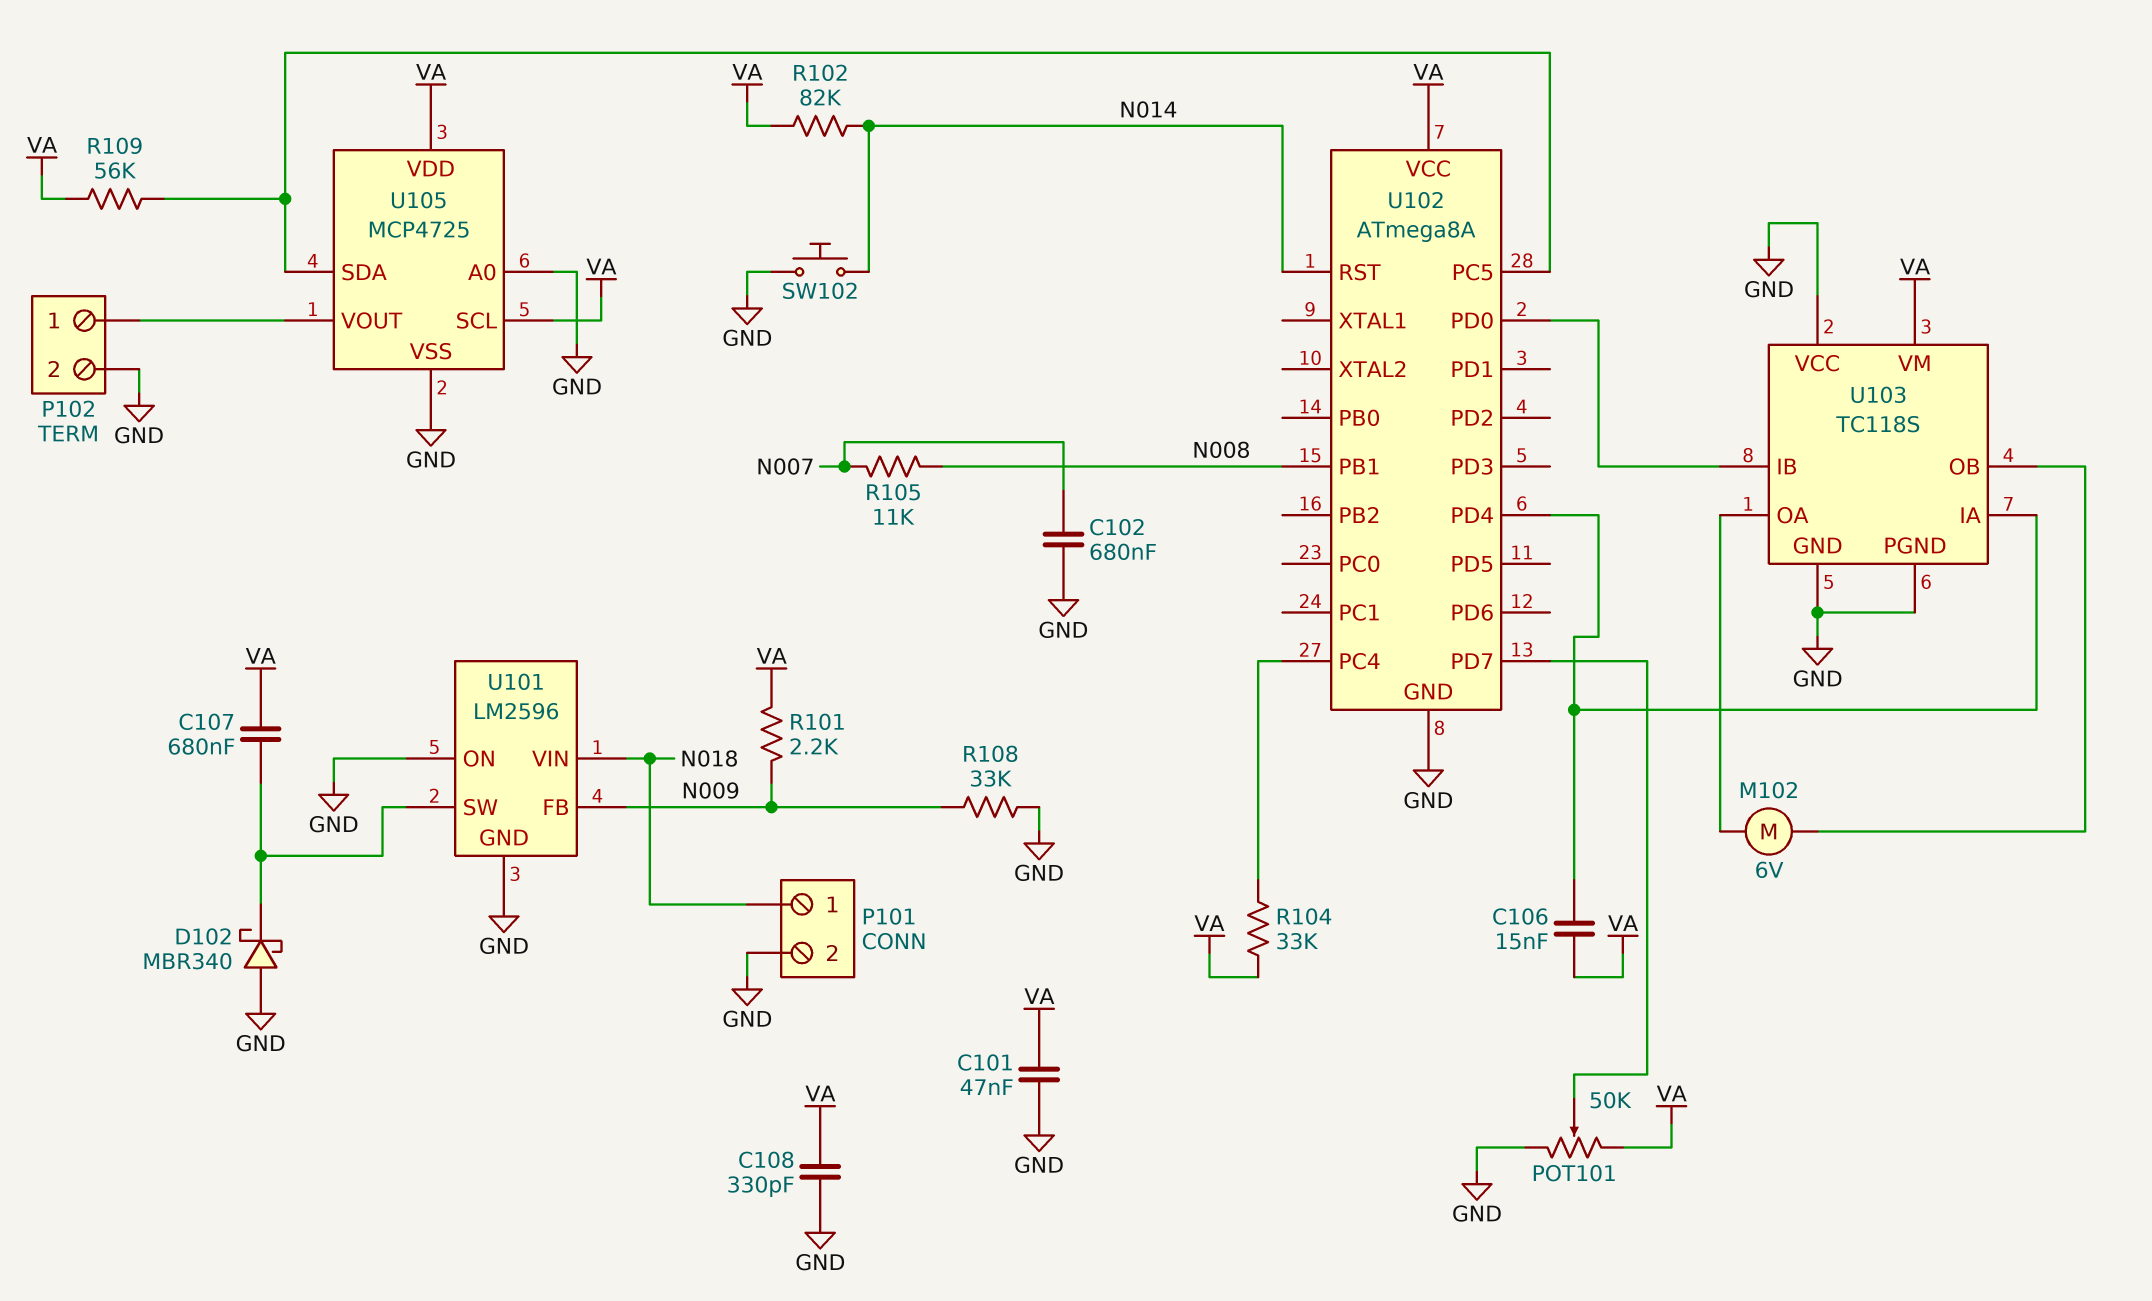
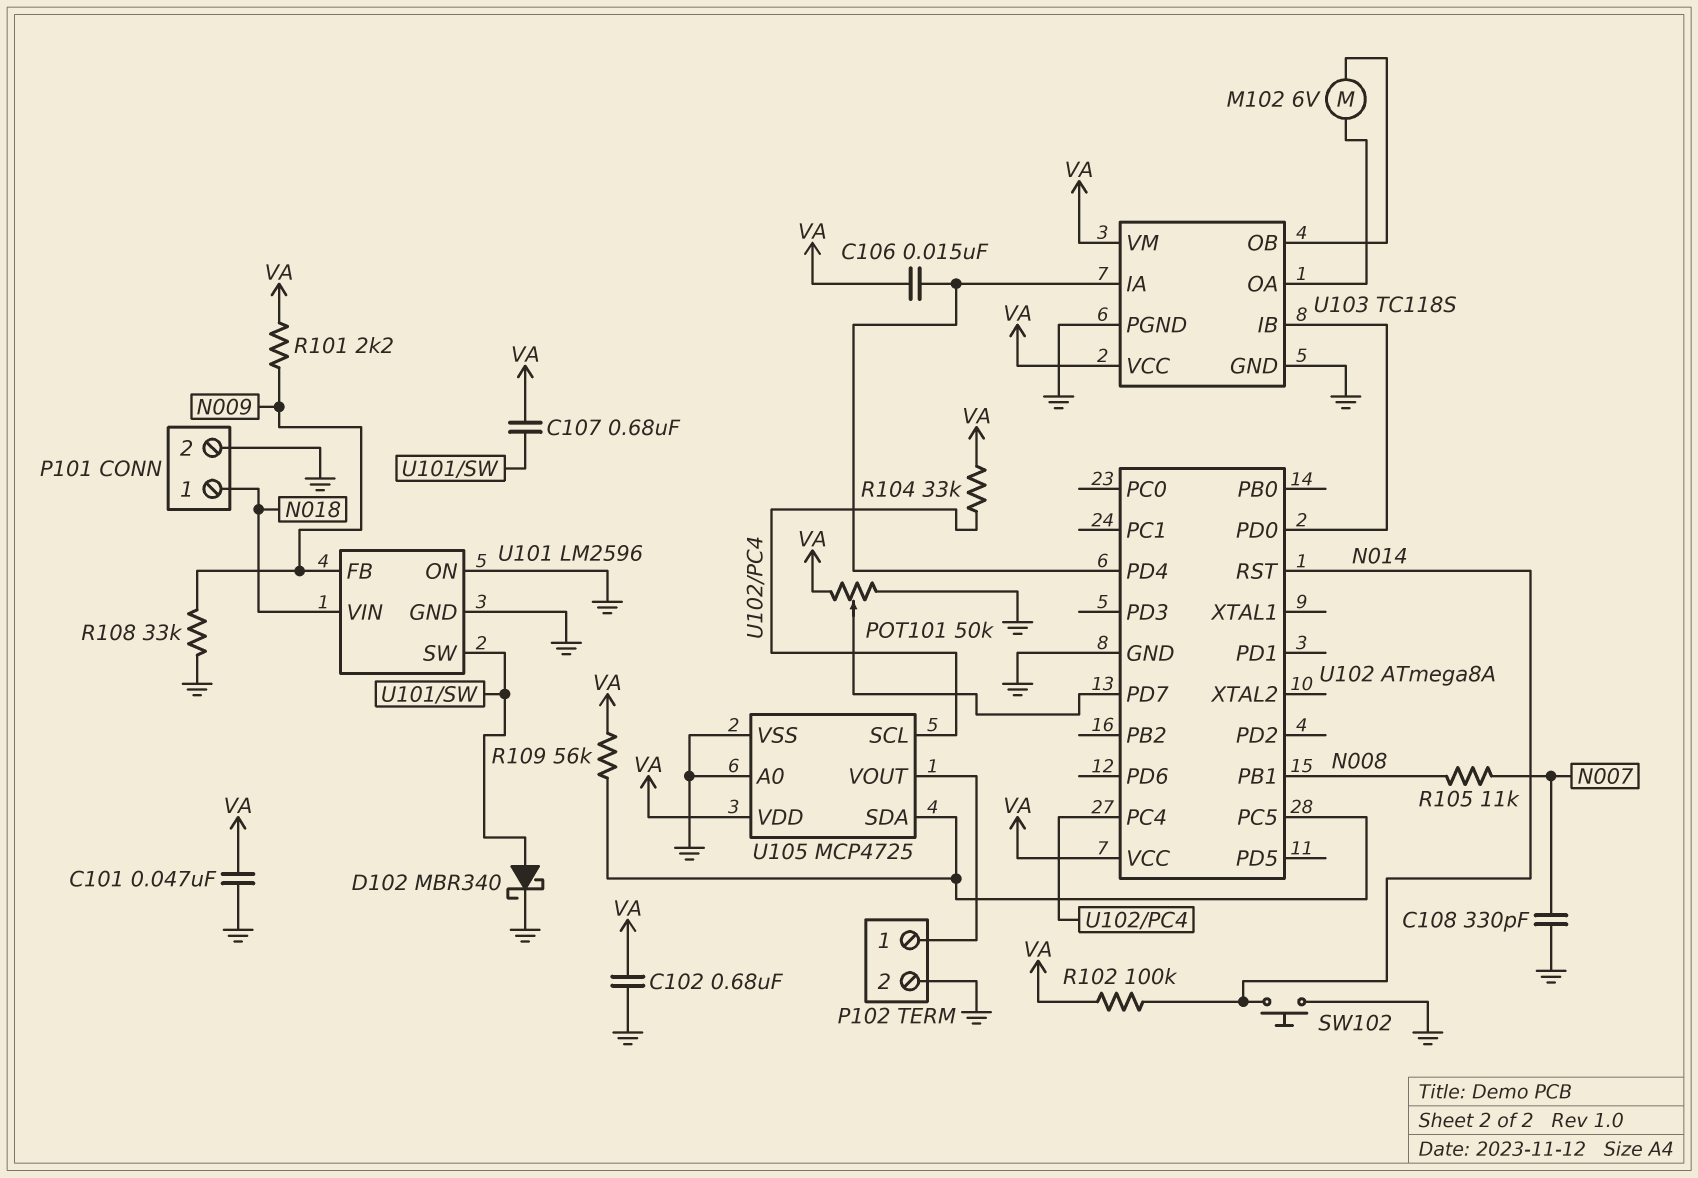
C102: 680nF (GND, N007) -> 680nF (GND, VA)
C108: 330pF (GND, VA) -> 330pF (GND, N007)
D102: schottky MBR340 (A GND, K U101/SW) -> schottky MBR340 (A U101/SW, K GND)
R102: 82k (N014, VA) -> 100k (N014, VA)
U103 pin VCC: GND -> VA
U105 pin SCL: VA -> U102/PC4

